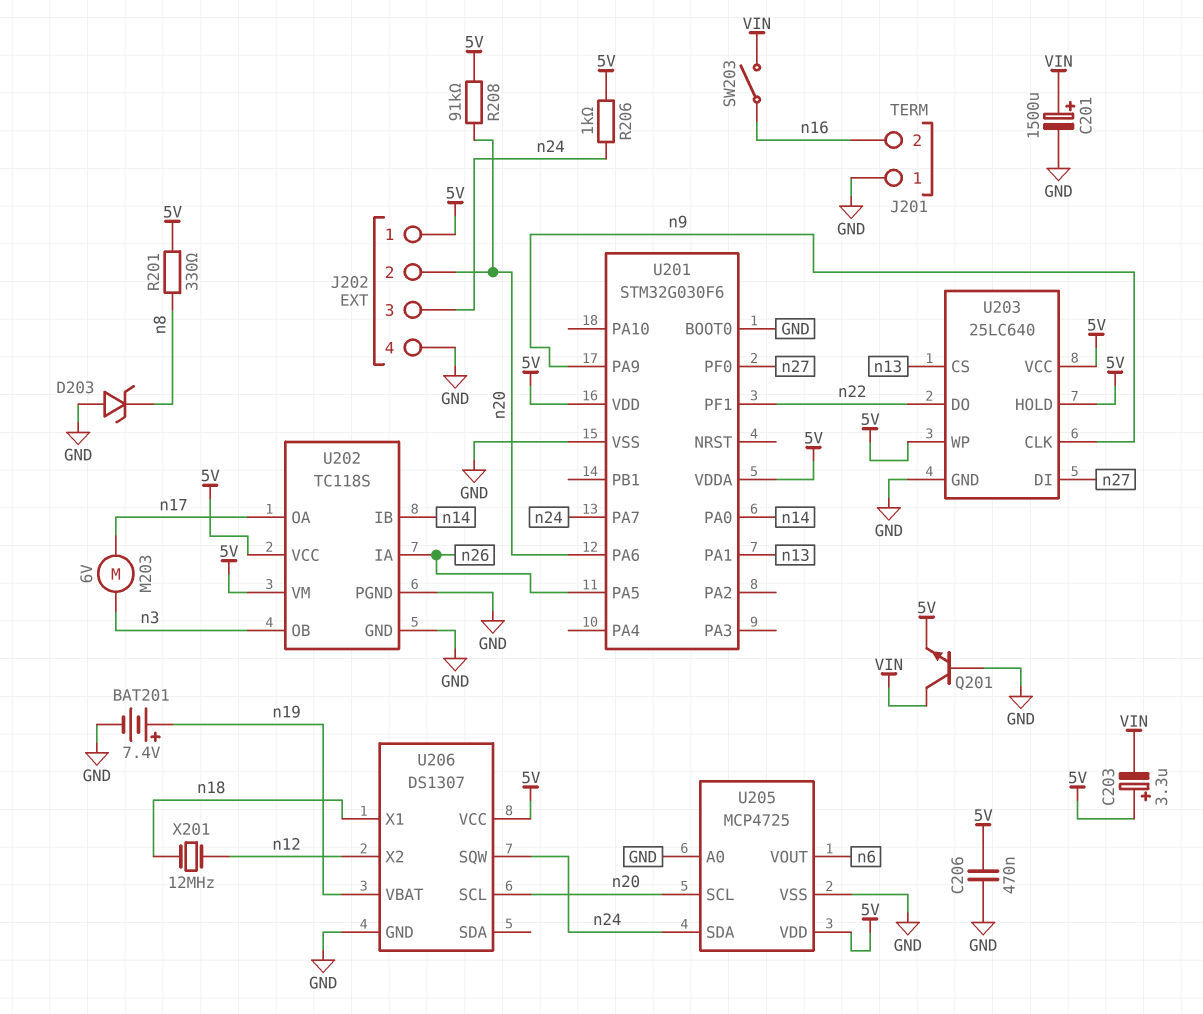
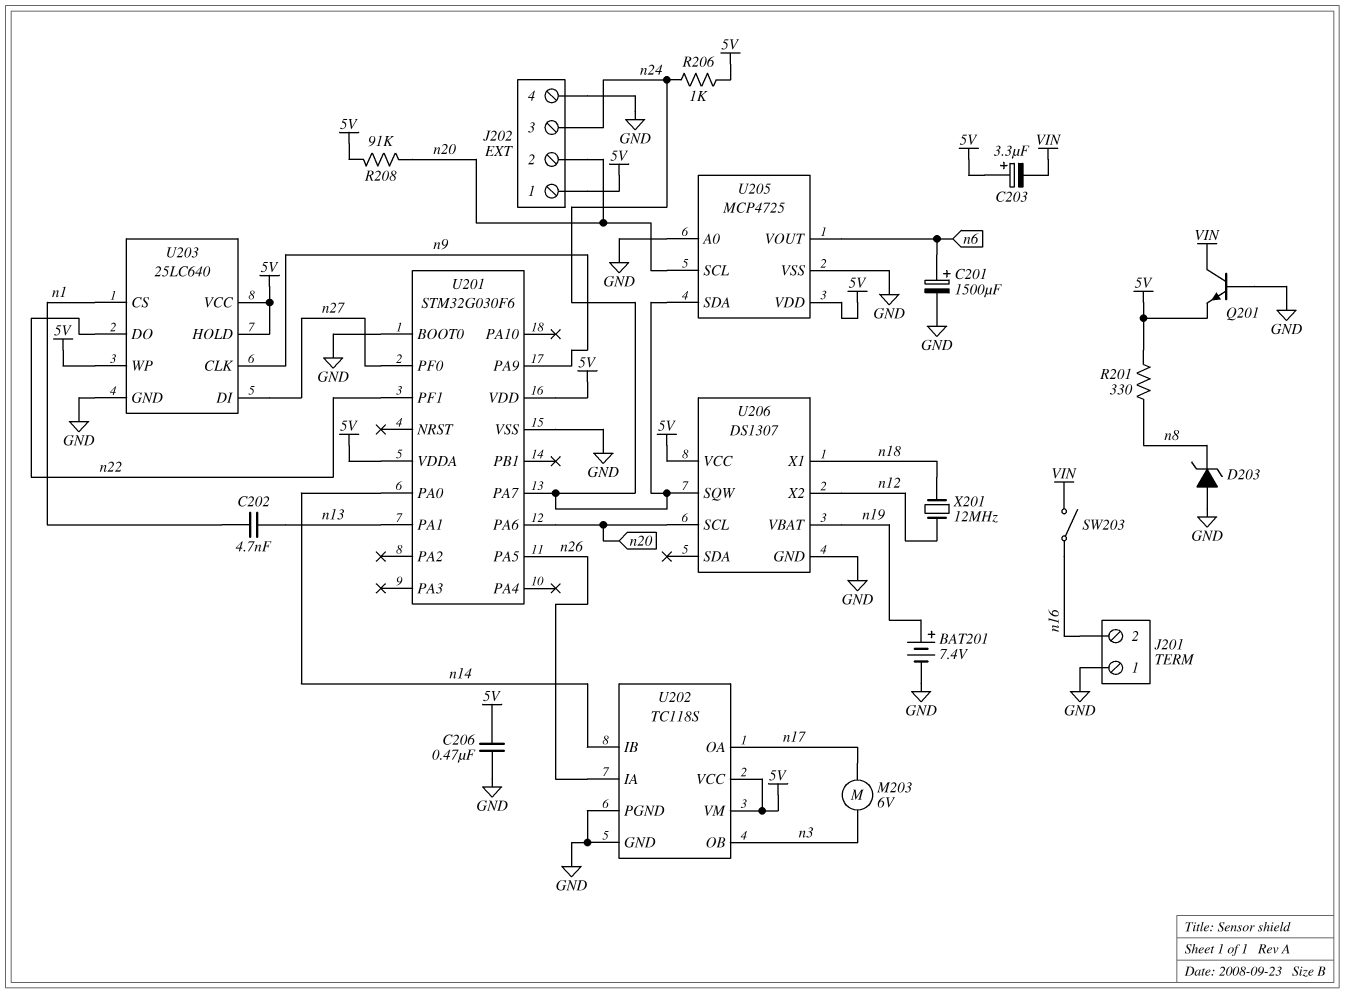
C201: 1500uF (plus VIN, minus GND) -> 1500uF (plus n6, minus GND)
C202: none -> 4.7nF (n1, n13)
U203 pin CS: n13 -> n1

